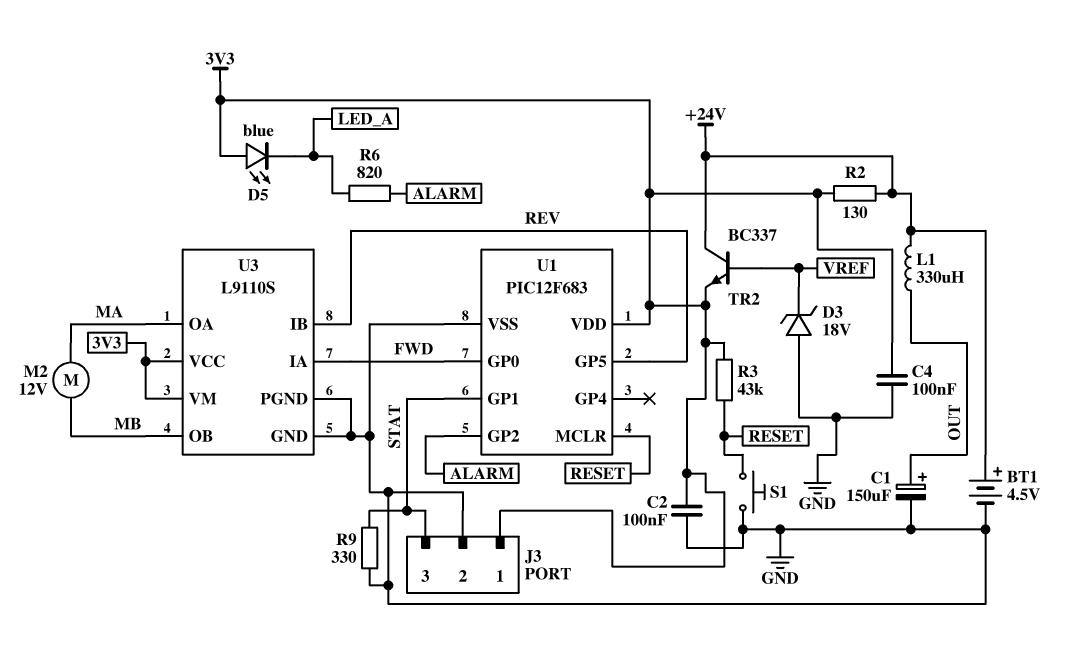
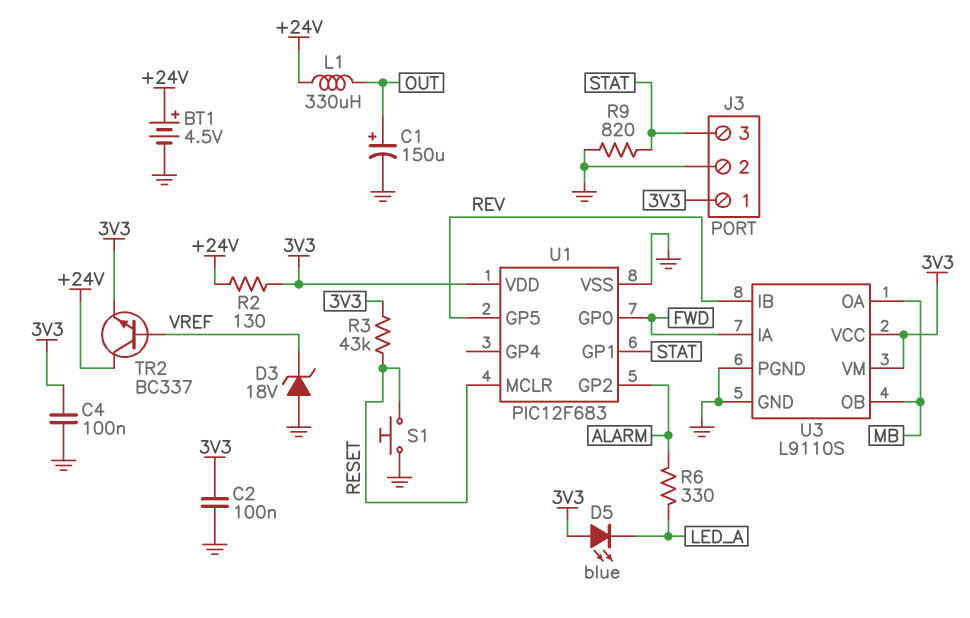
M2: motor 12V (MA, MB) -> none
R6: 820 (ALARM, LED_A) -> 330 (ALARM, LED_A)
R9: 330 (GND, STAT) -> 820 (GND, STAT)
U3 pin OA: MA -> MB

